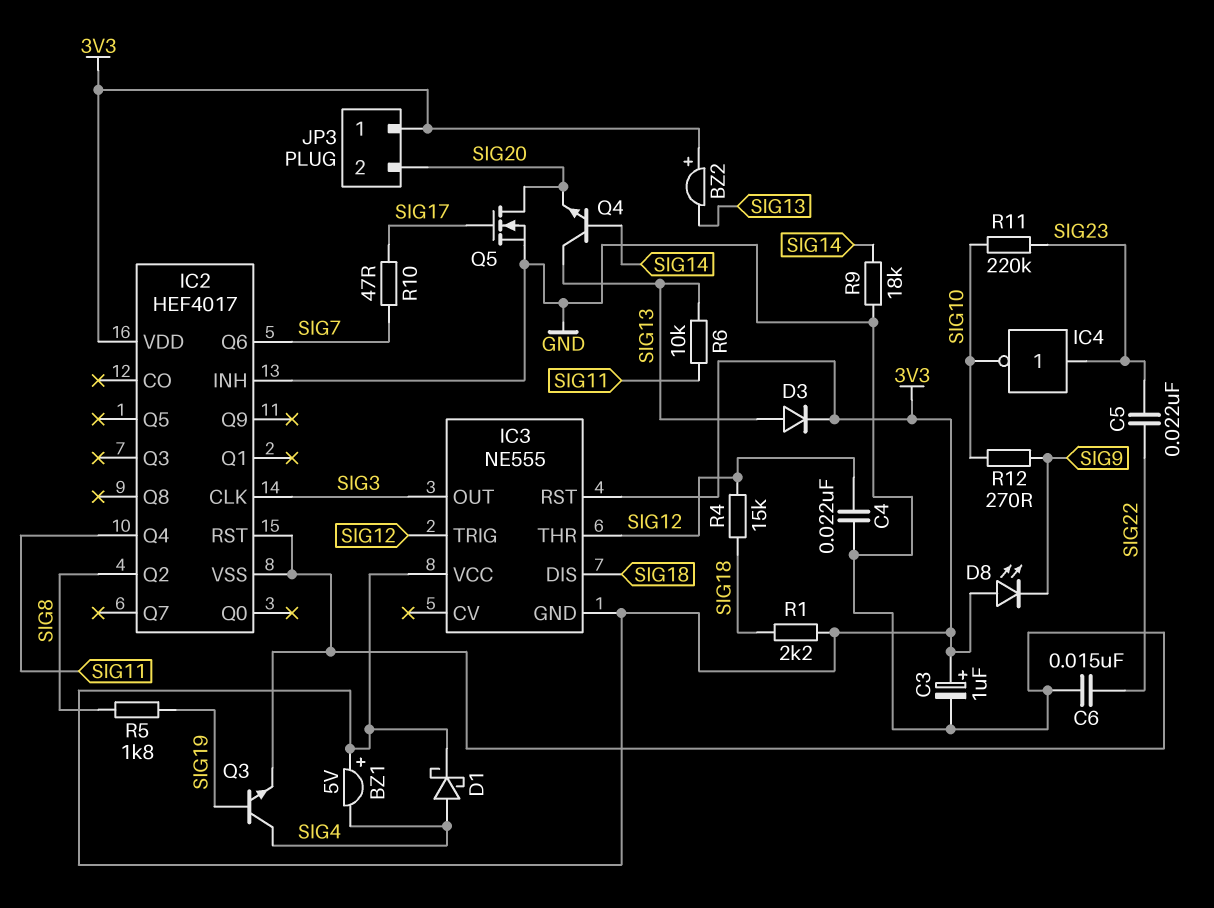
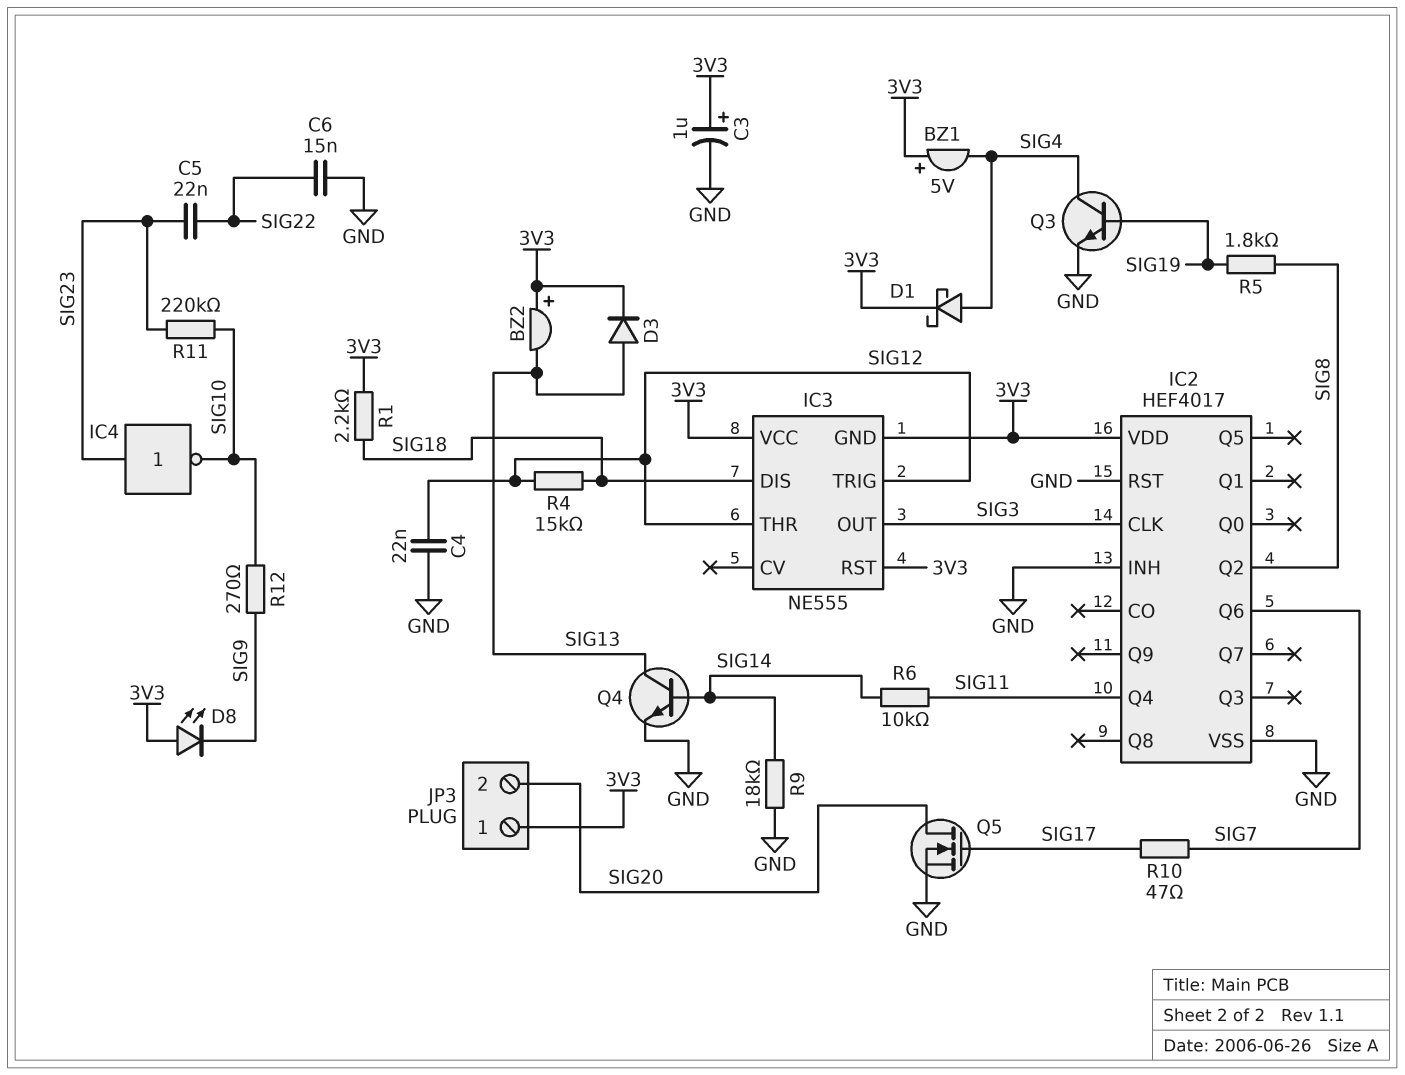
Q4: NPN (B SIG14, C SIG13, E SIG20) -> NPN (B SIG14, C SIG13, E GND)
R6: 10k (SIG11, SIG13) -> 10k (SIG11, SIG14)

